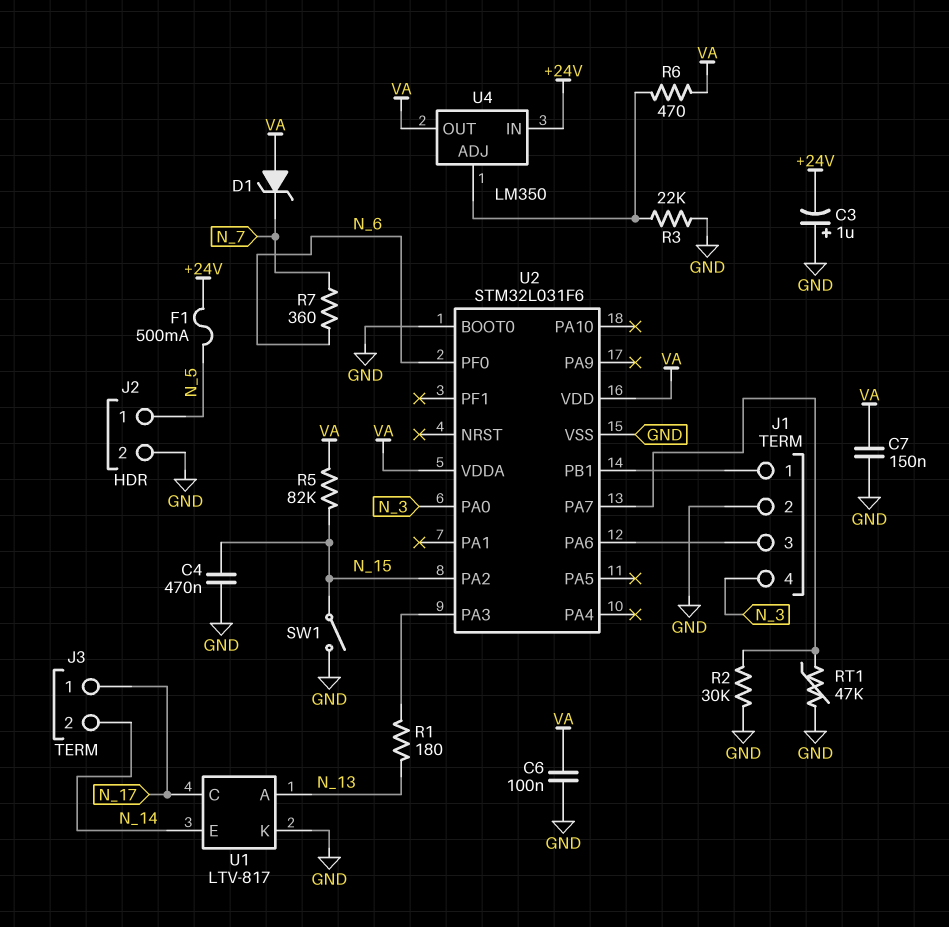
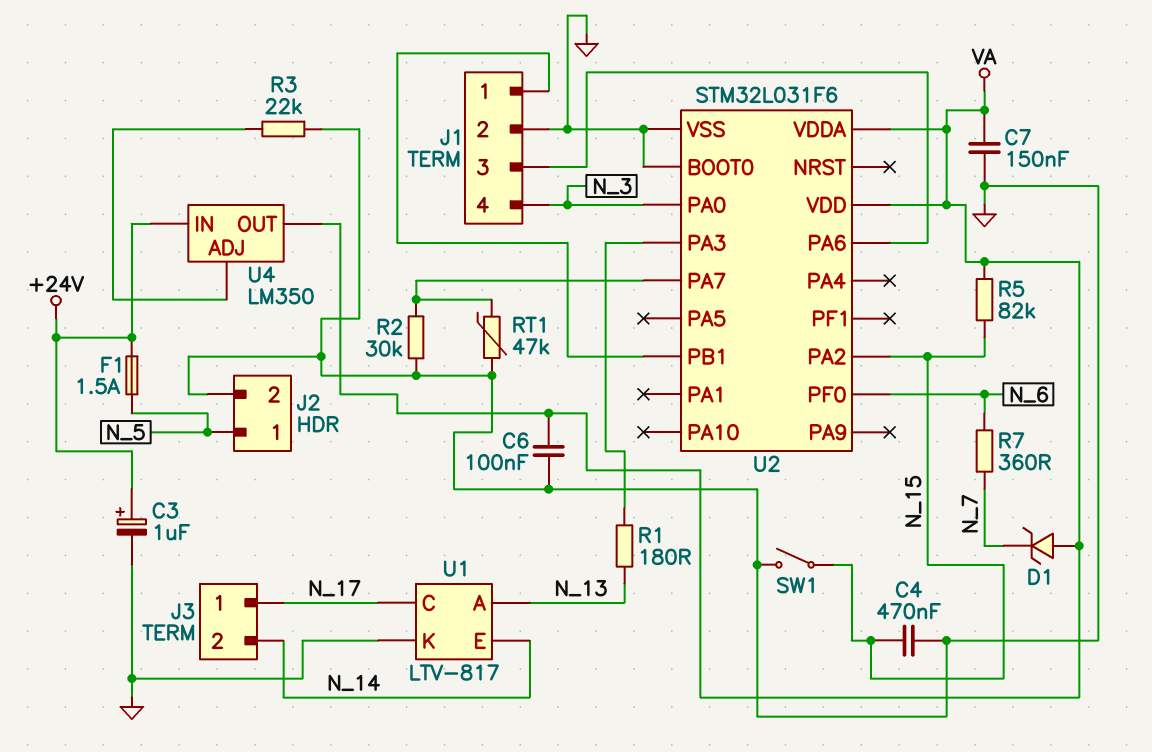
C3: 1uF (plus GND, minus +24V) -> 1uF (plus +24V, minus GND)
F1: 500mA (+24V, N_5) -> 1.5A (+24V, N_5)
R6: 470 (U4/ADJ, VA) -> none

